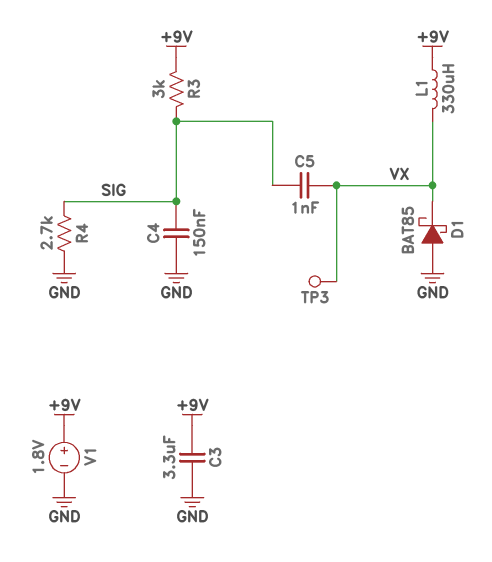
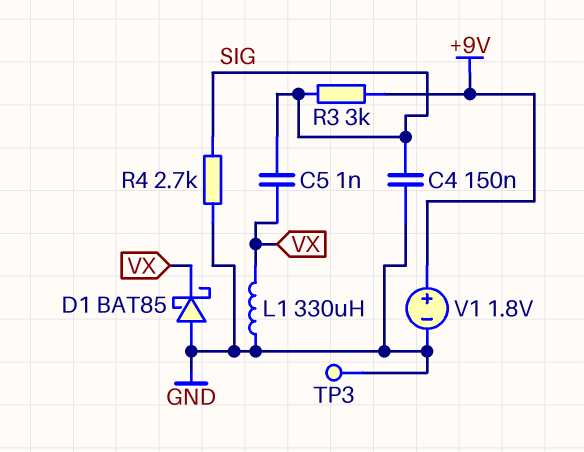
C3: 3.3uF (+9V, GND) -> none
L1: 330uH (+9V, VX) -> 330uH (GND, VX)
TP3: test point (VX) -> test point (GND)

